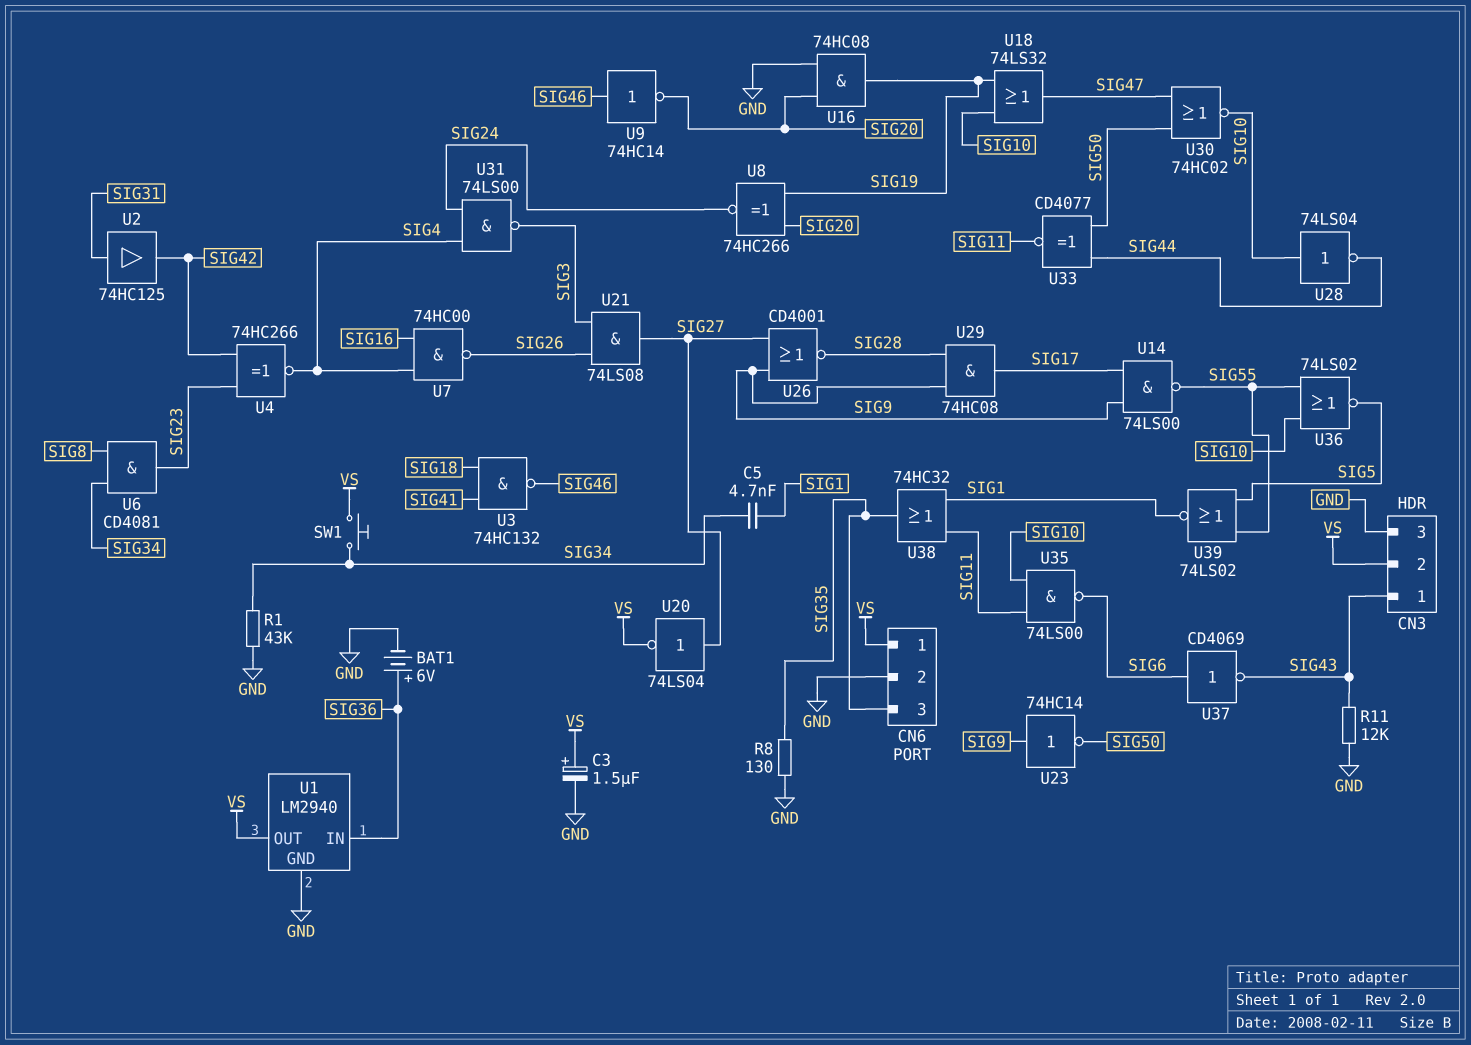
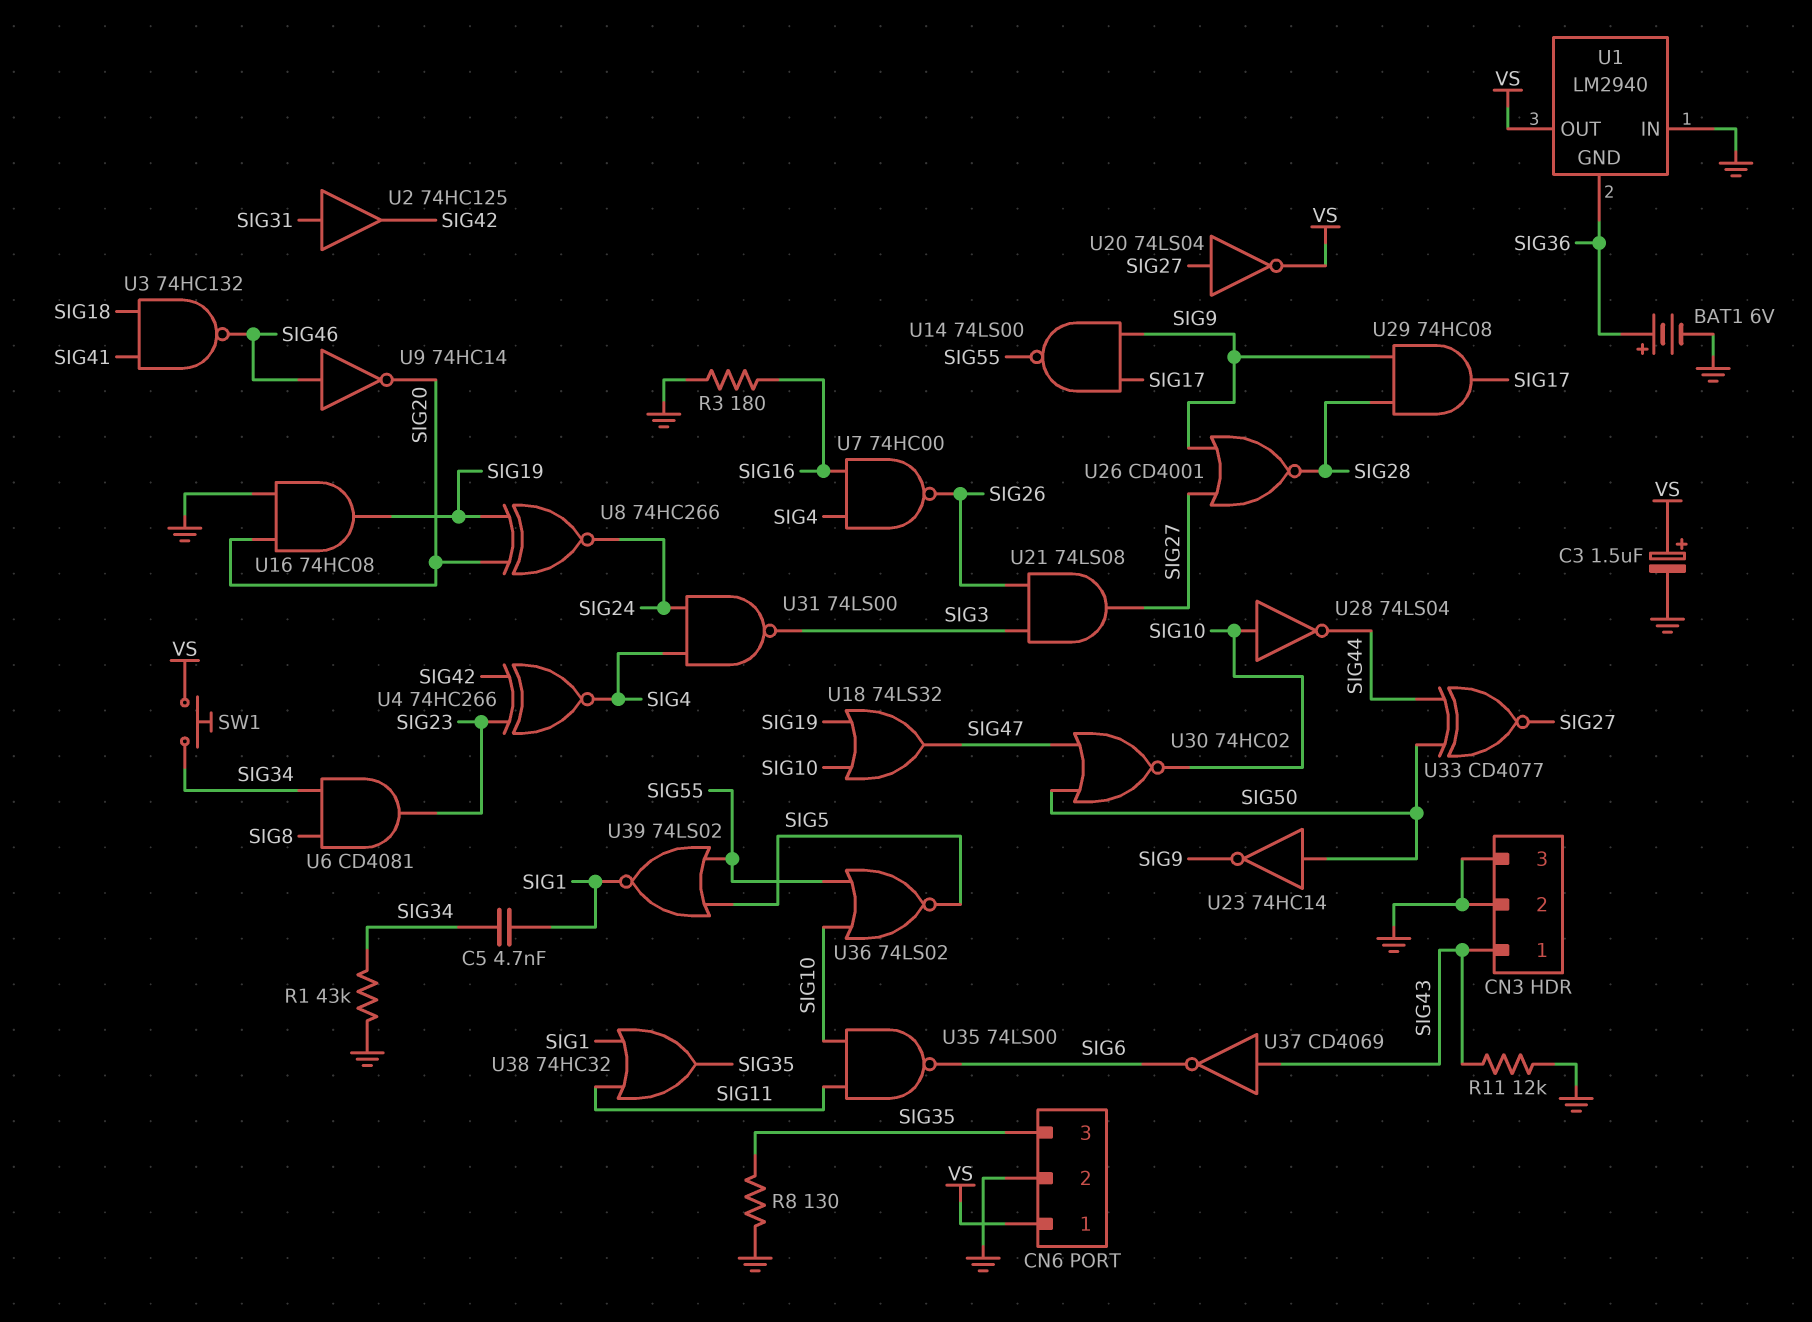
CN3 pin 2: VS -> GND
R3: none -> 180 (GND, SIG16)
U1 pin GND: GND -> SIG36
U1 pin IN: SIG36 -> GND
U23: NOT 74HC14 (in SIG9, out SIG50) -> NOT 74HC14 (in SIG50, out SIG9)
U33: XNOR CD4077 (in SIG44, in SIG50, out SIG11) -> XNOR CD4077 (in SIG44, in SIG50, out SIG27)
U37: NOT CD4069 (in SIG6, out SIG43) -> NOT CD4069 (in SIG43, out SIG6)

